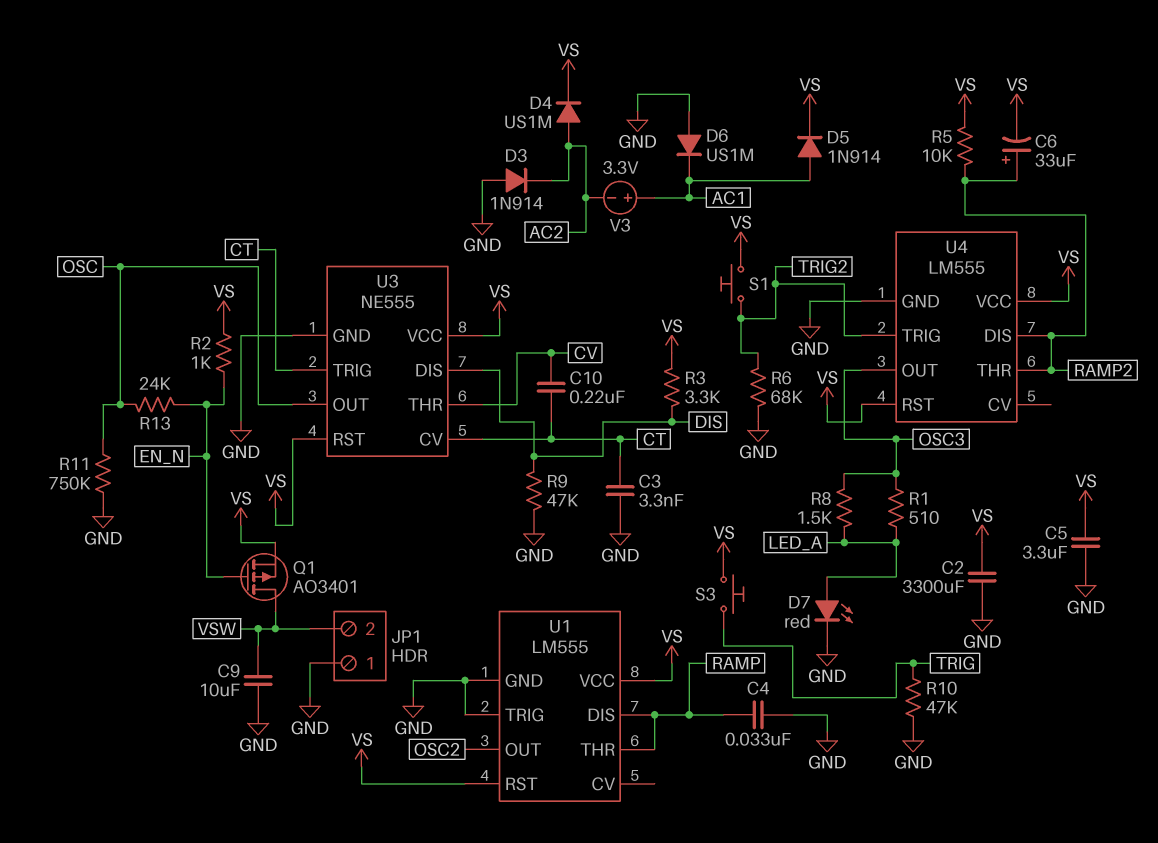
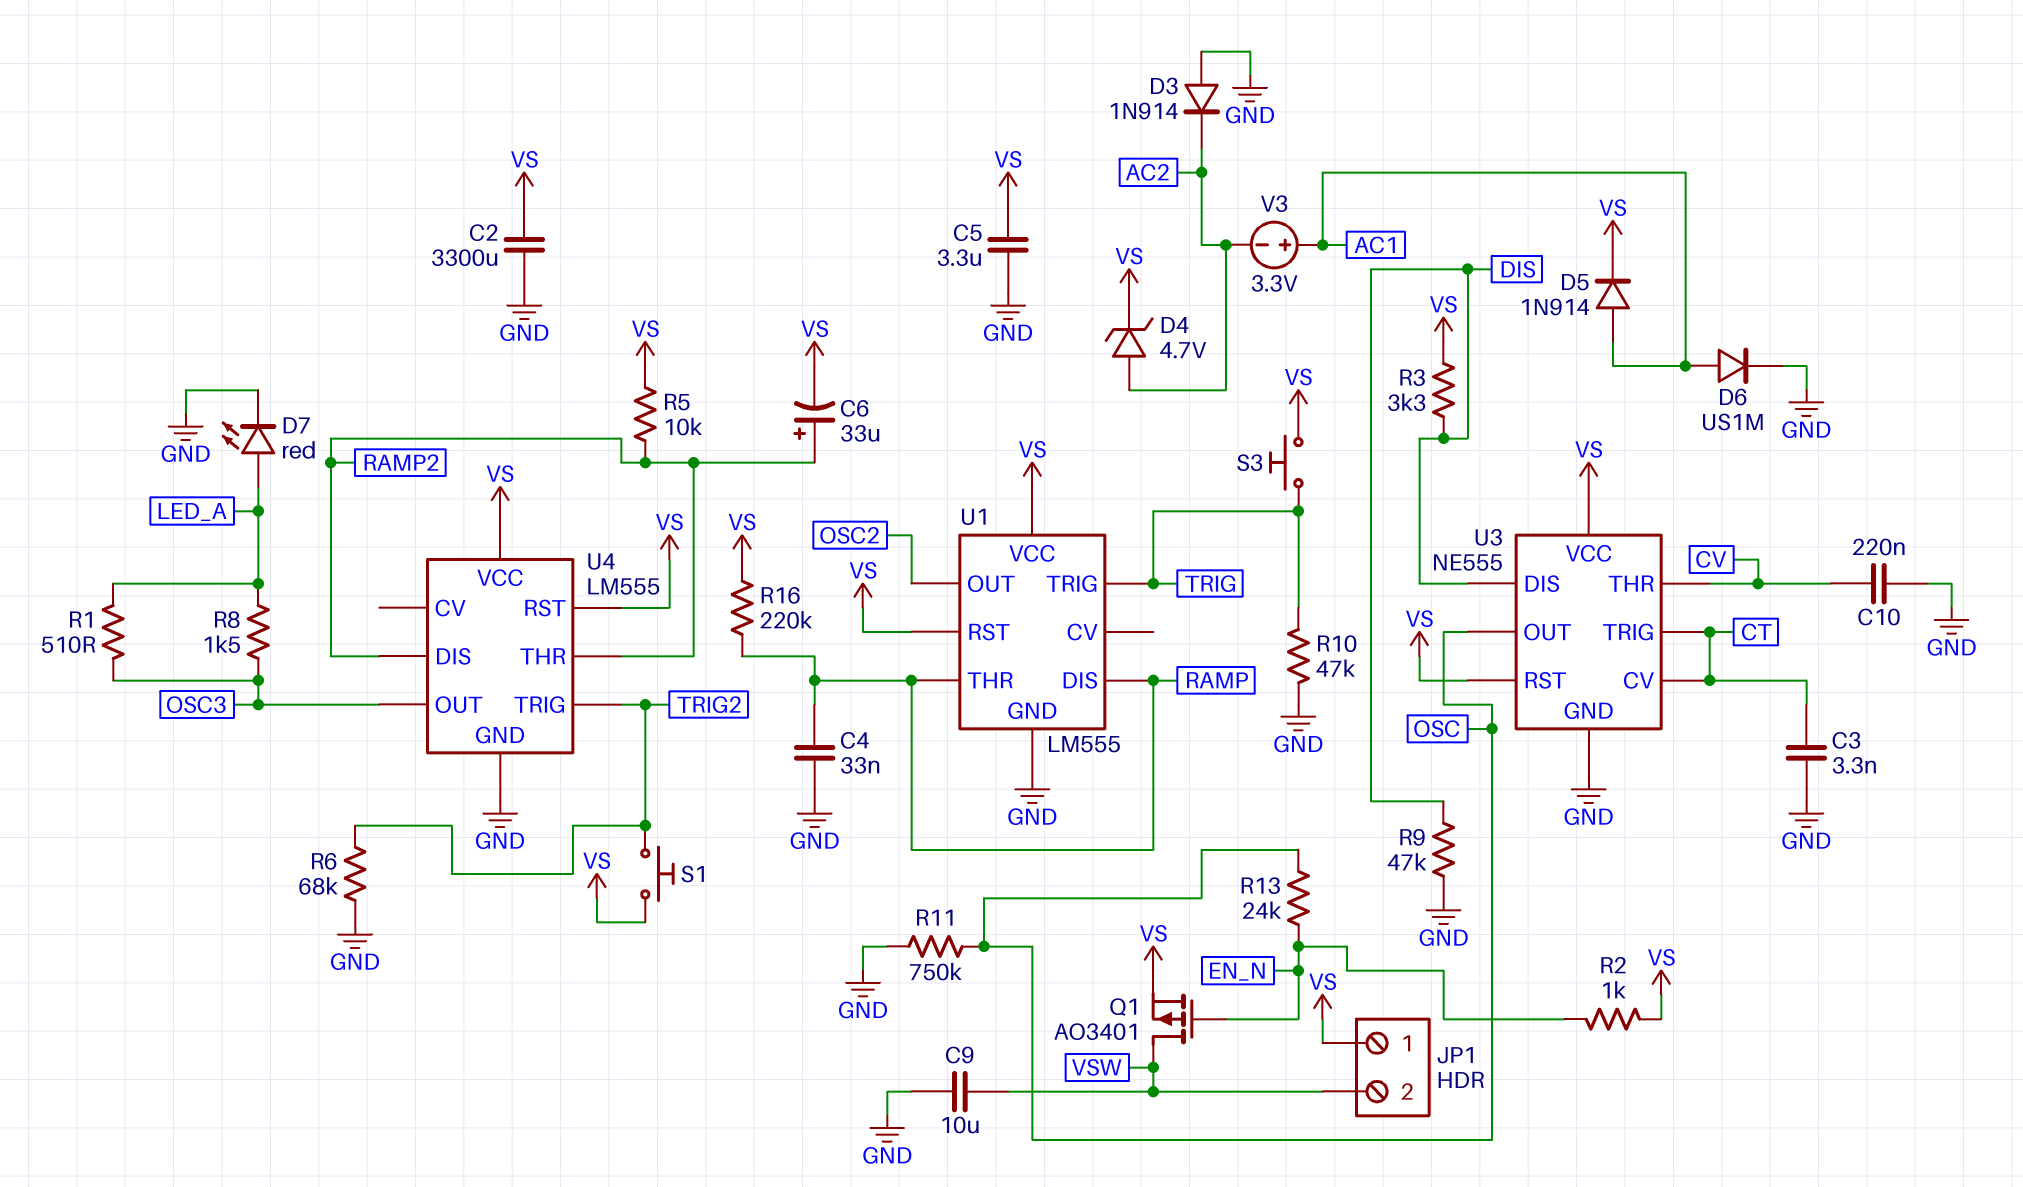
C10: 220nF (CT, CV) -> 220nF (CV, GND)
D4: diode US1M (A AC2, K VS) -> zener 4.7V (A AC2, K VS)
D6: diode US1M (A GND, K AC1) -> diode US1M (A AC1, K GND)
JP1 pin 1: GND -> VS
R16: none -> 220k (RAMP, VS)
U1 pin TRIG: GND -> TRIG

